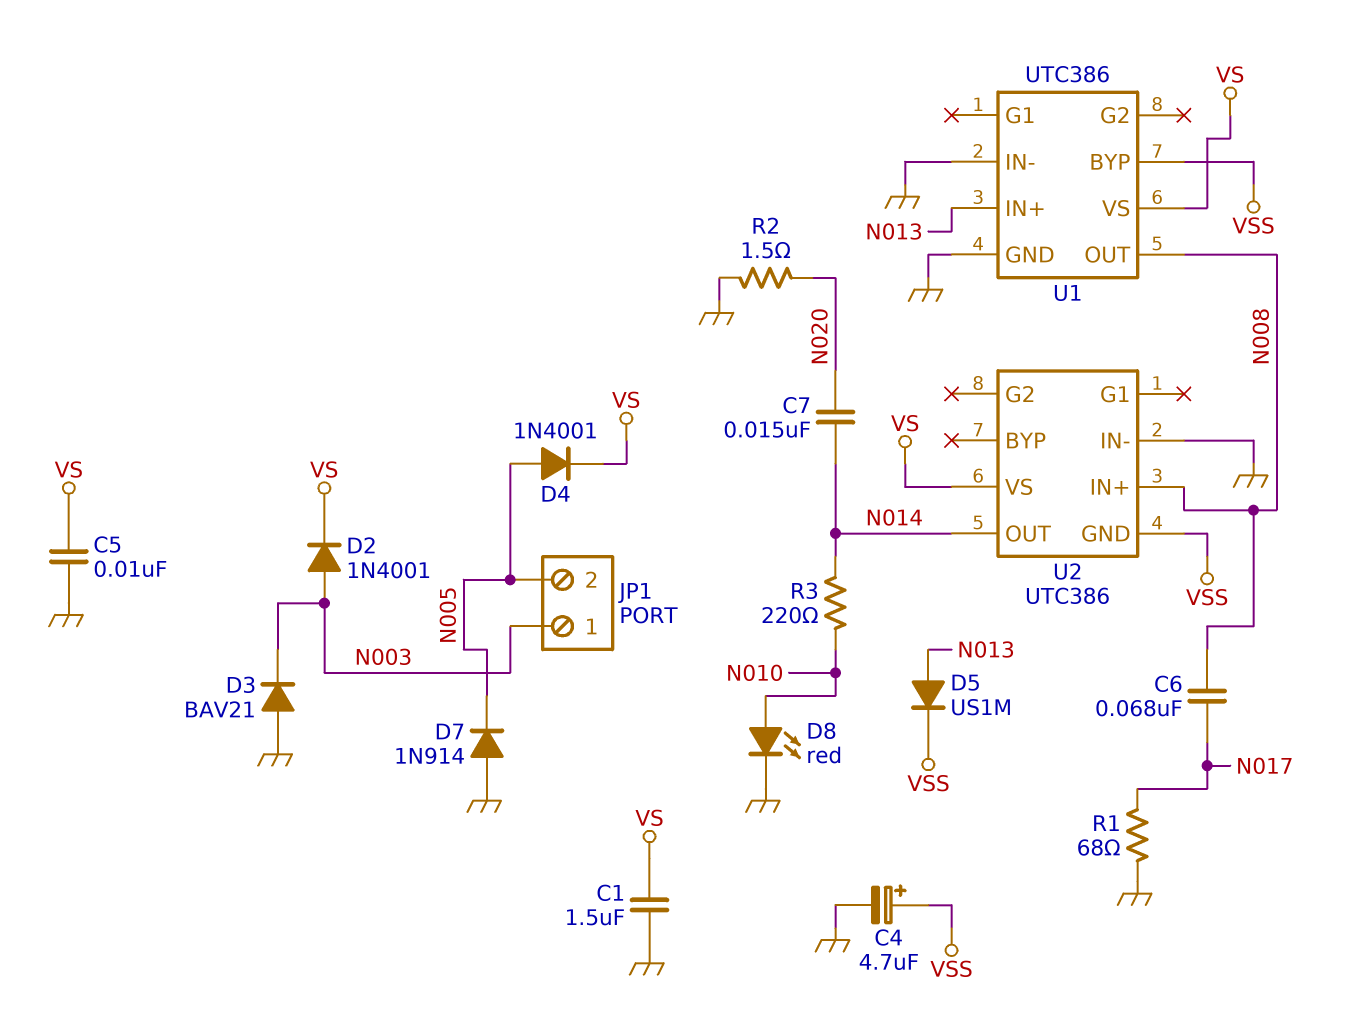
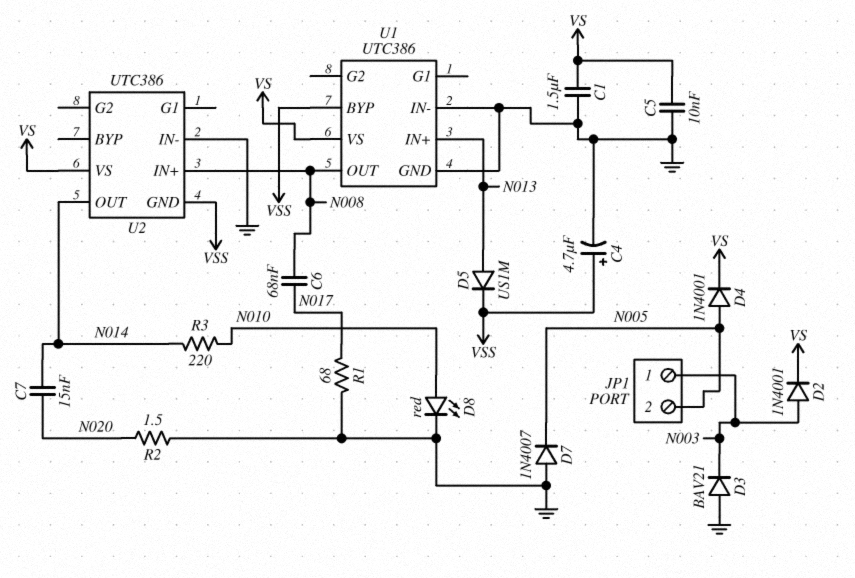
D7: diode 1N914 (A GND, K N005) -> diode 1N4007 (A GND, K N005)

